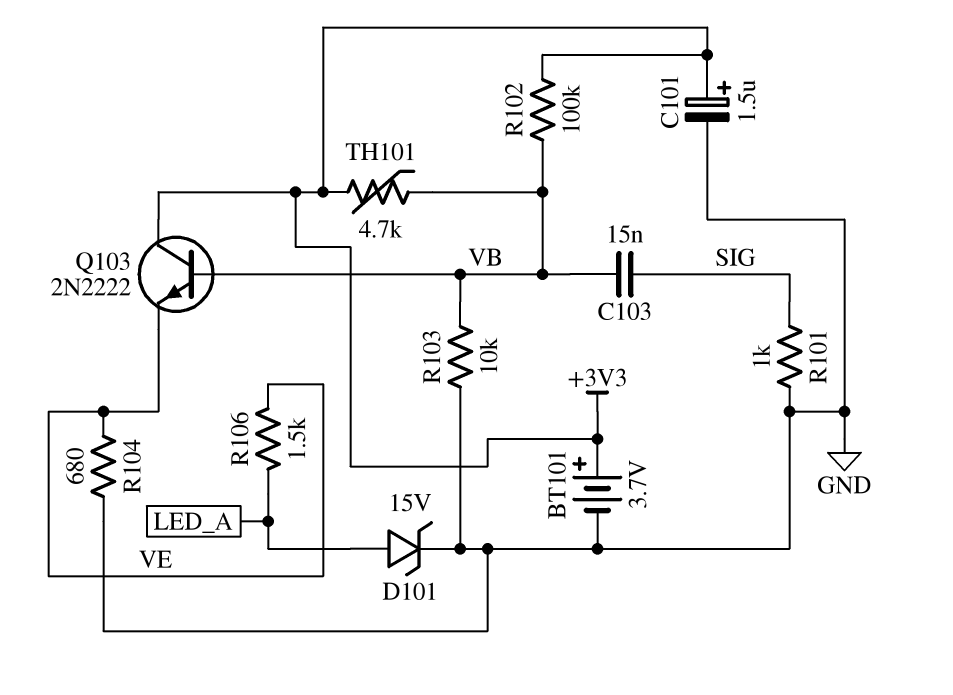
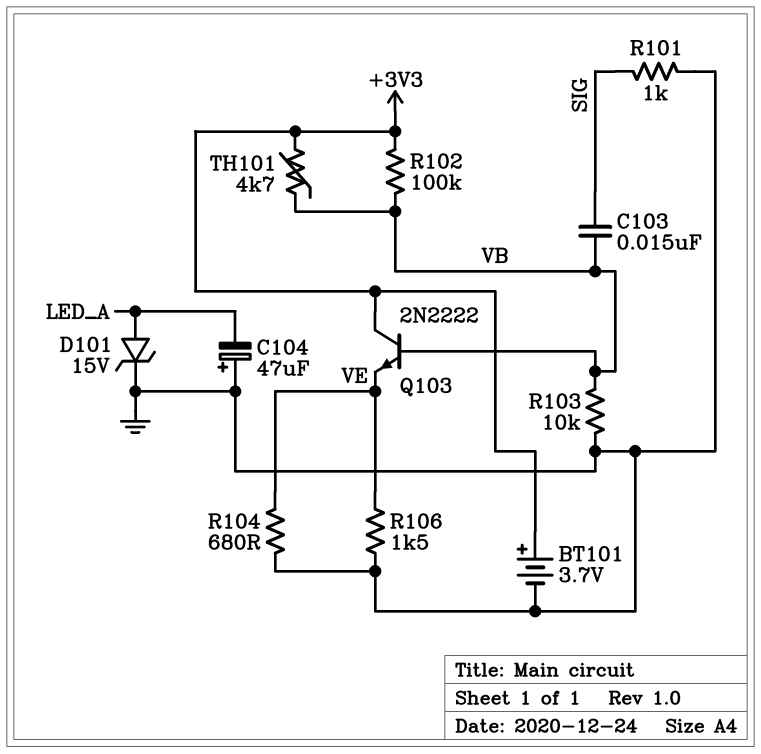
C101: 1.5uF (plus +3V3, minus GND) -> none
C104: none -> 47uF (plus GND, minus LED_A)
R106: 1.5k (LED_A, VE) -> 1.5k (GND, VE)

